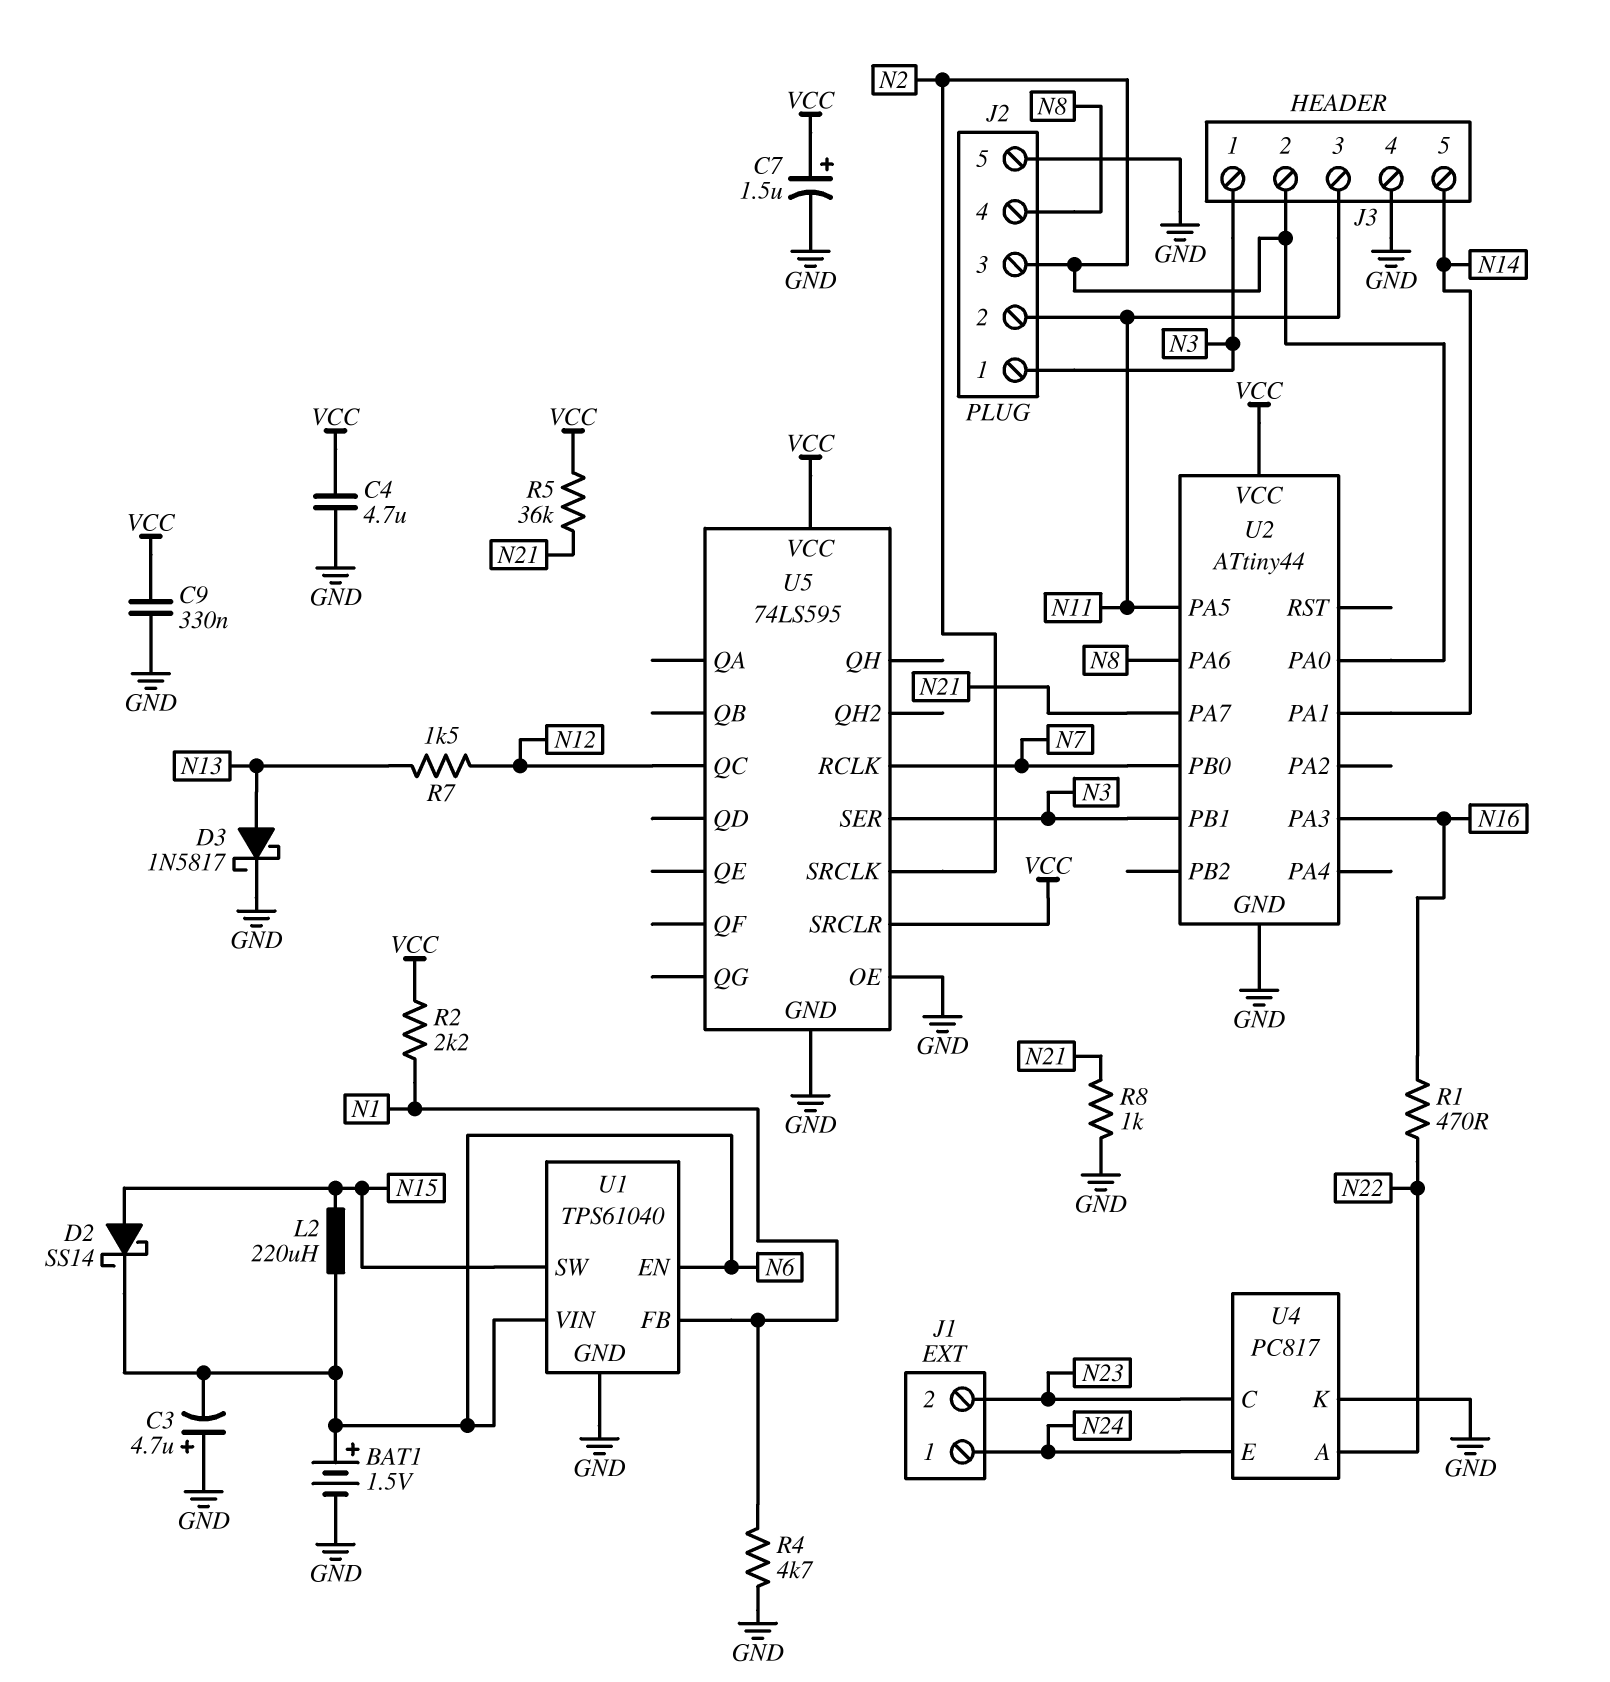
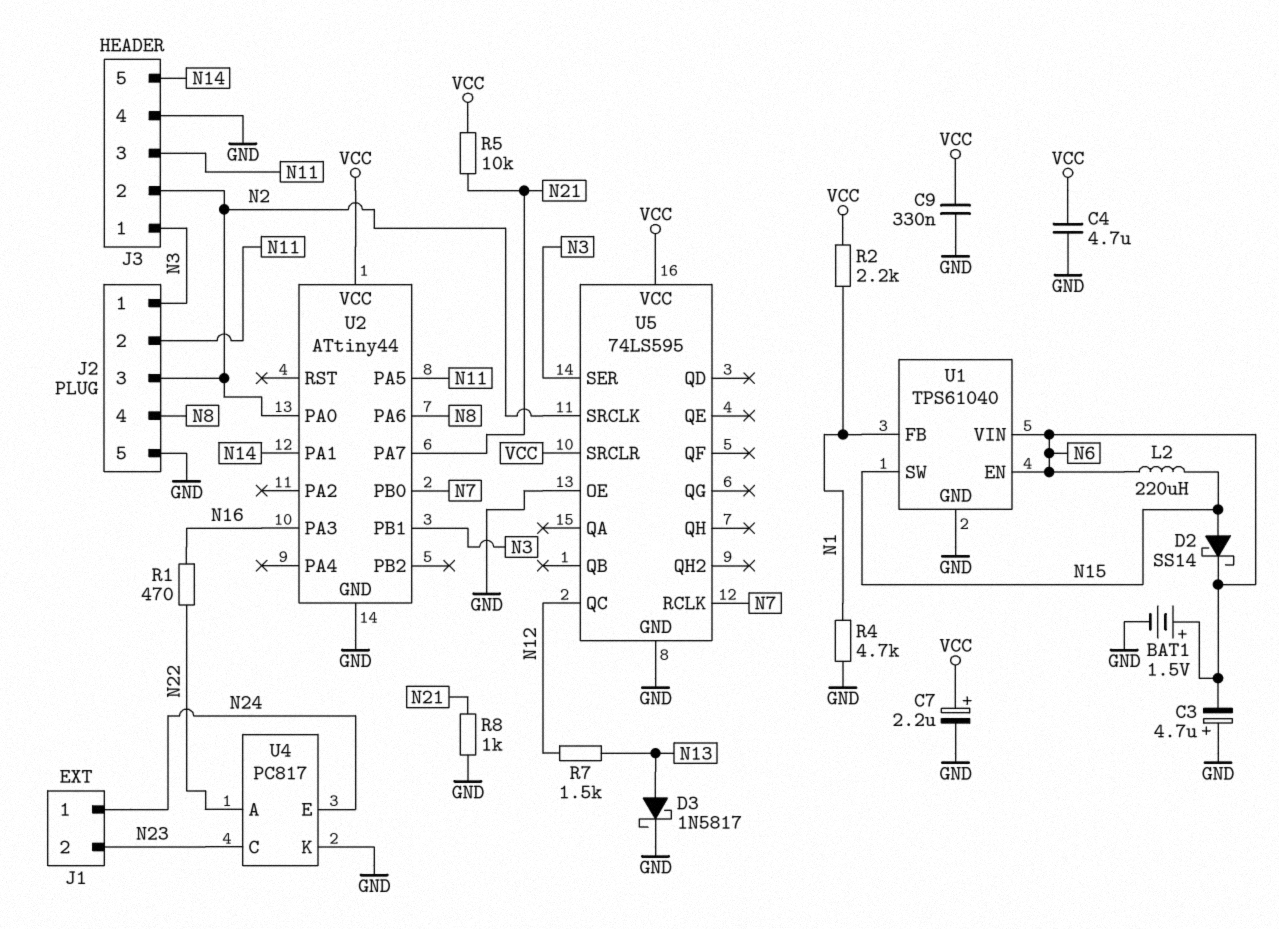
C7: 1.5uF (plus VCC, minus GND) -> 2.2uF (plus VCC, minus GND)
R5: 36k (N21, VCC) -> 10k (N21, VCC)

